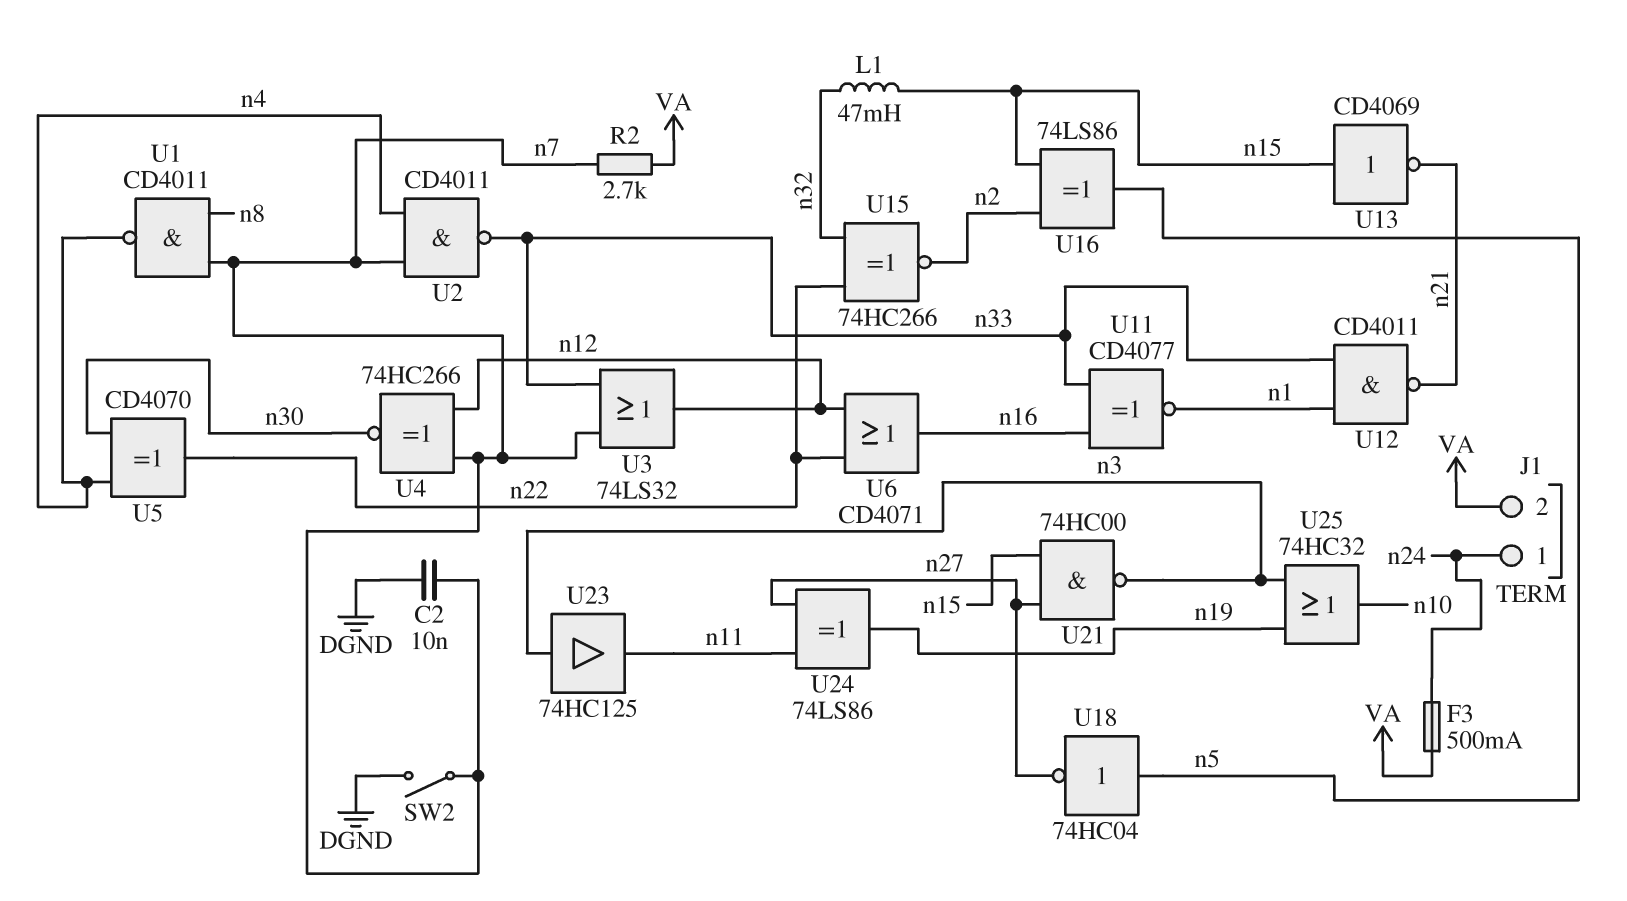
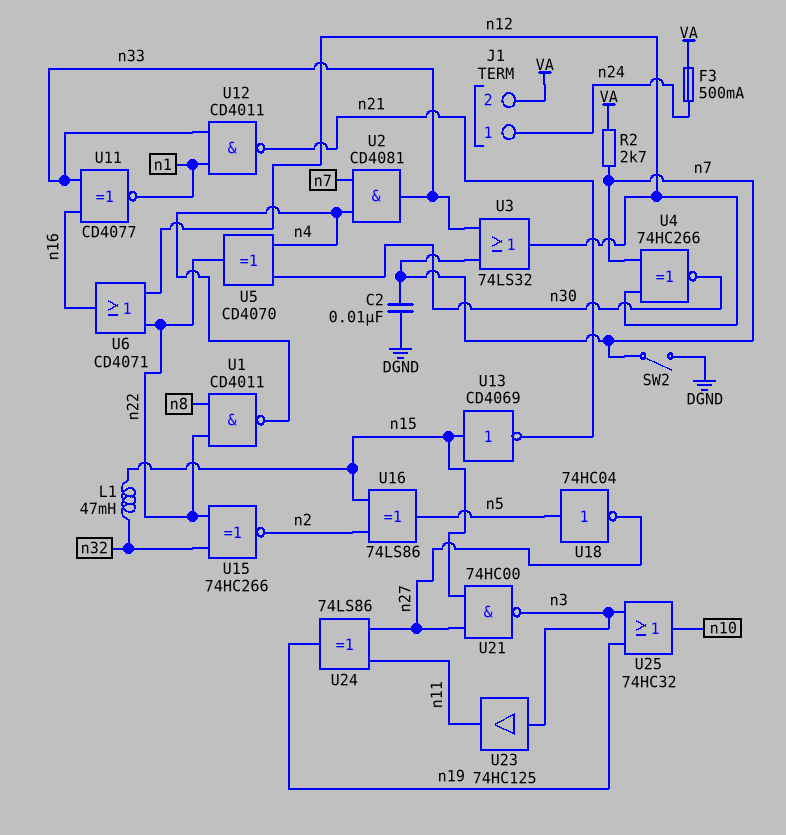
U1: NAND CD4011 (in n7, in n8, out n4) -> NAND CD4011 (in n8, in n22, out n4)
U2: NAND CD4011 (in n4, in n7, out n33) -> AND CD4081 (in n4, in n7, out n33)

